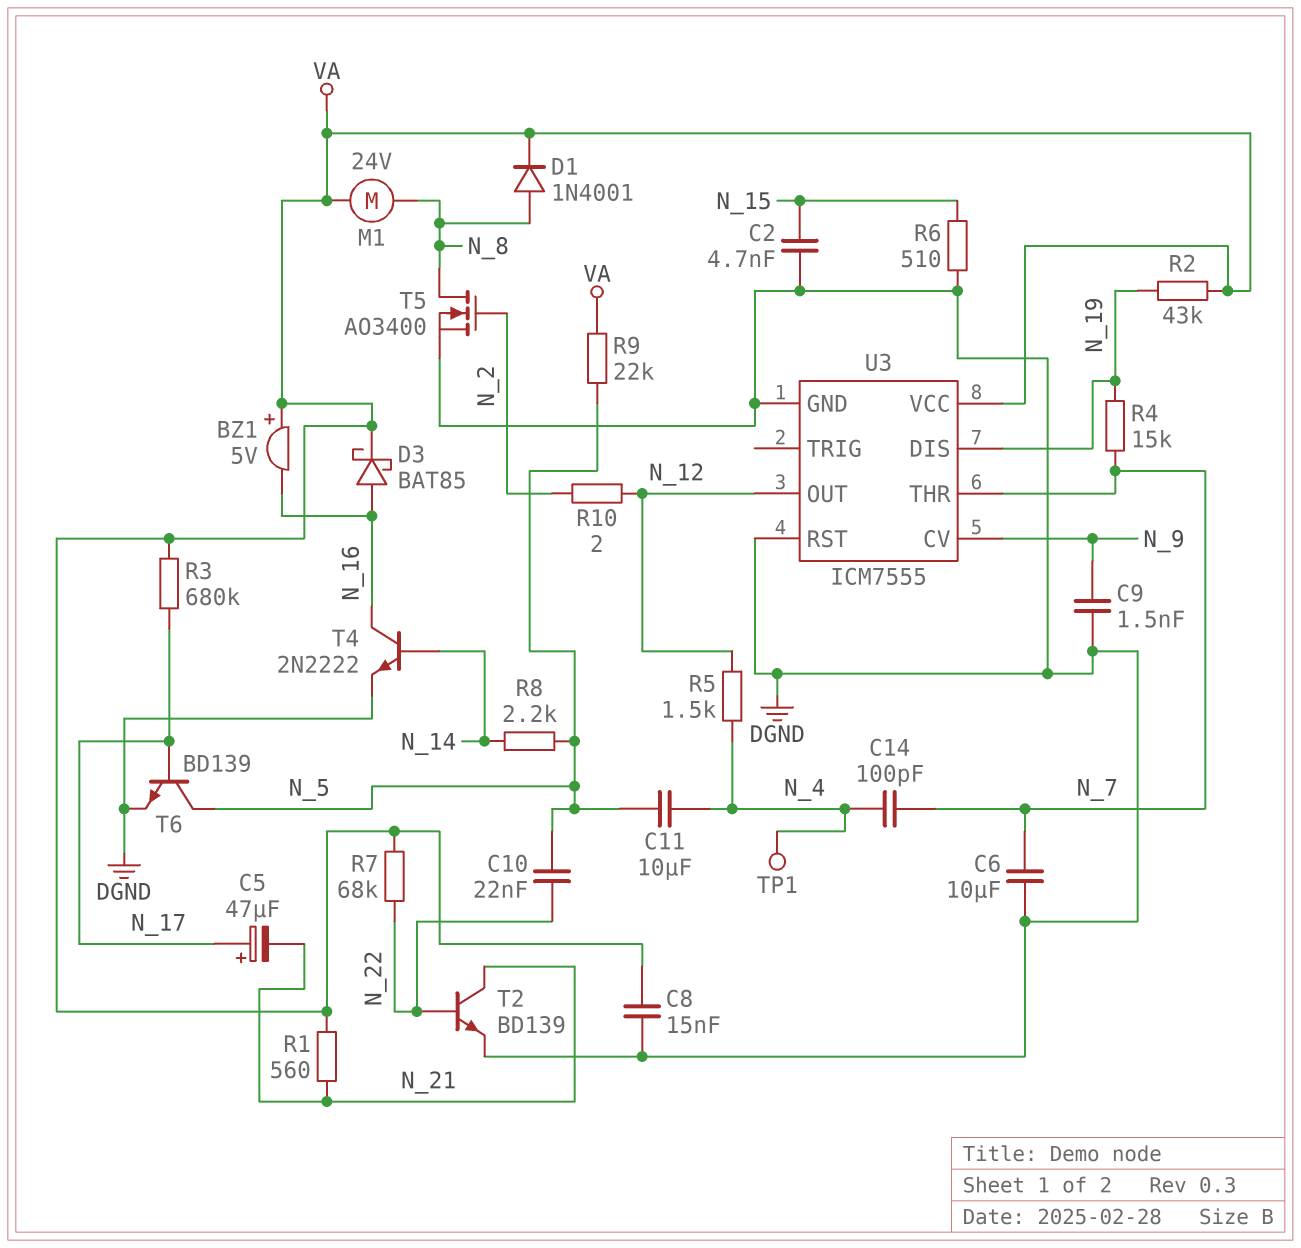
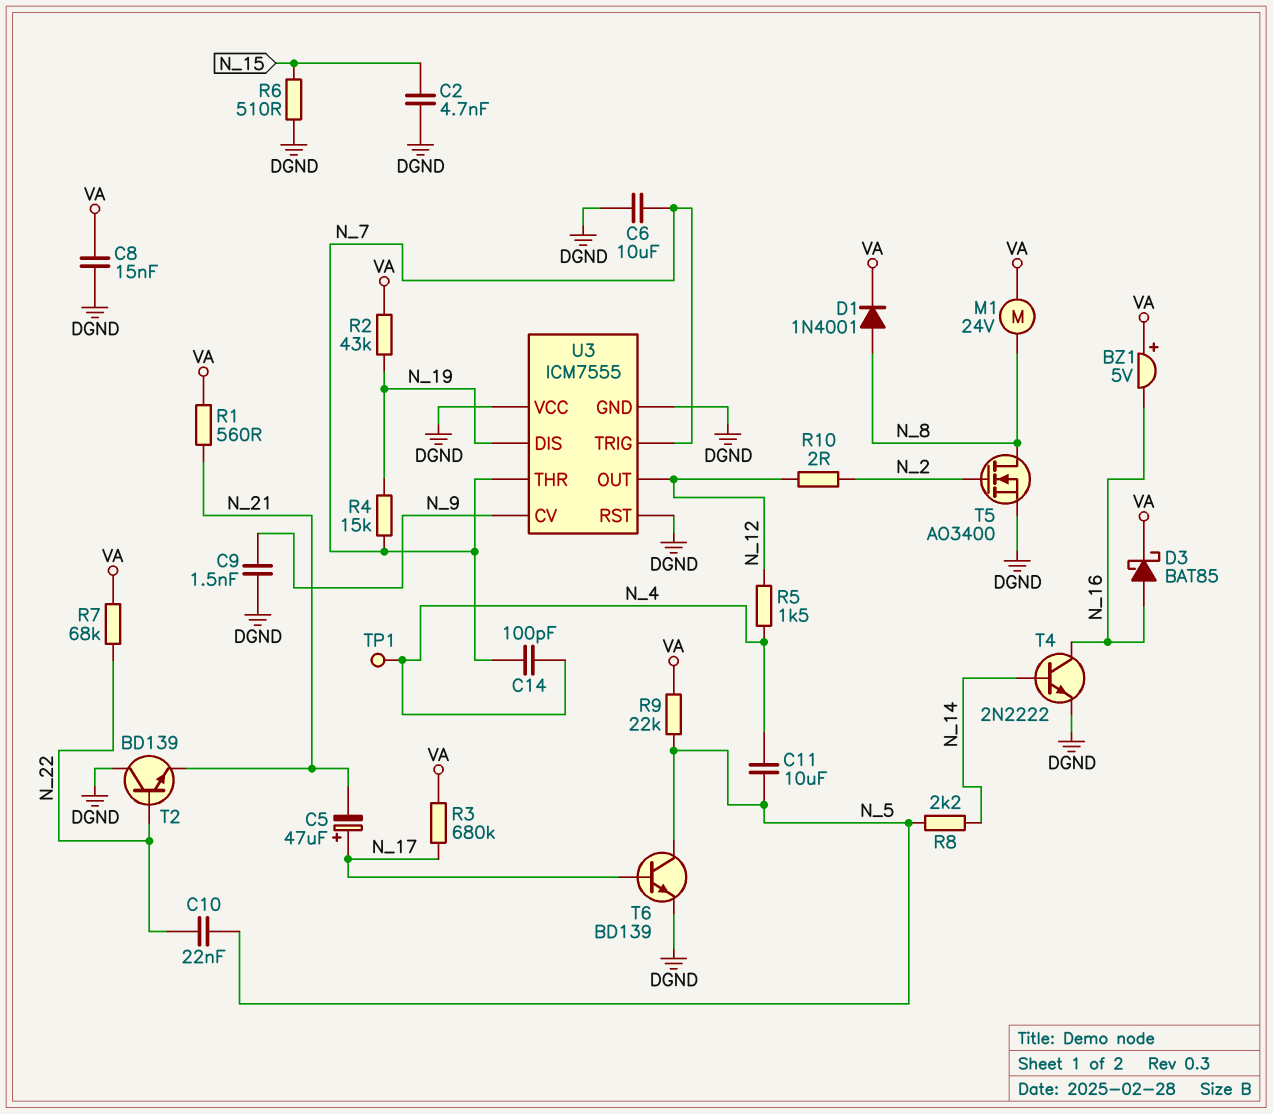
T2: NPN BD139 (B N_22, C N_21, E DGND) -> NPN BD139 (B N_22, C DGND, E N_21)
U3 pin TRIG: none -> N_7
U3 pin VCC: VA -> DGND

